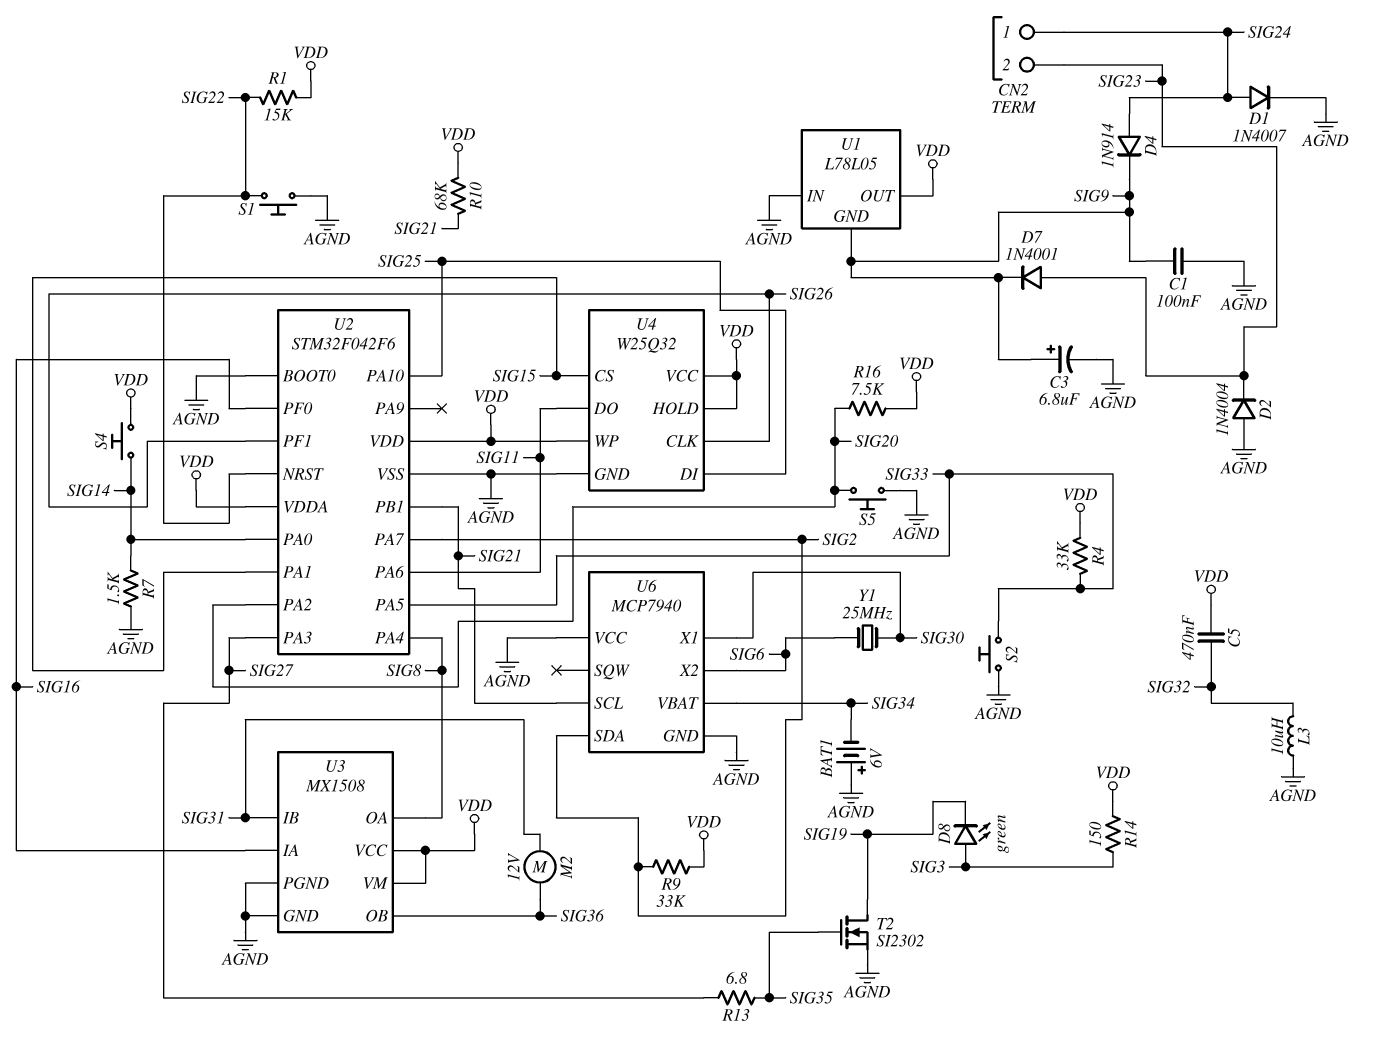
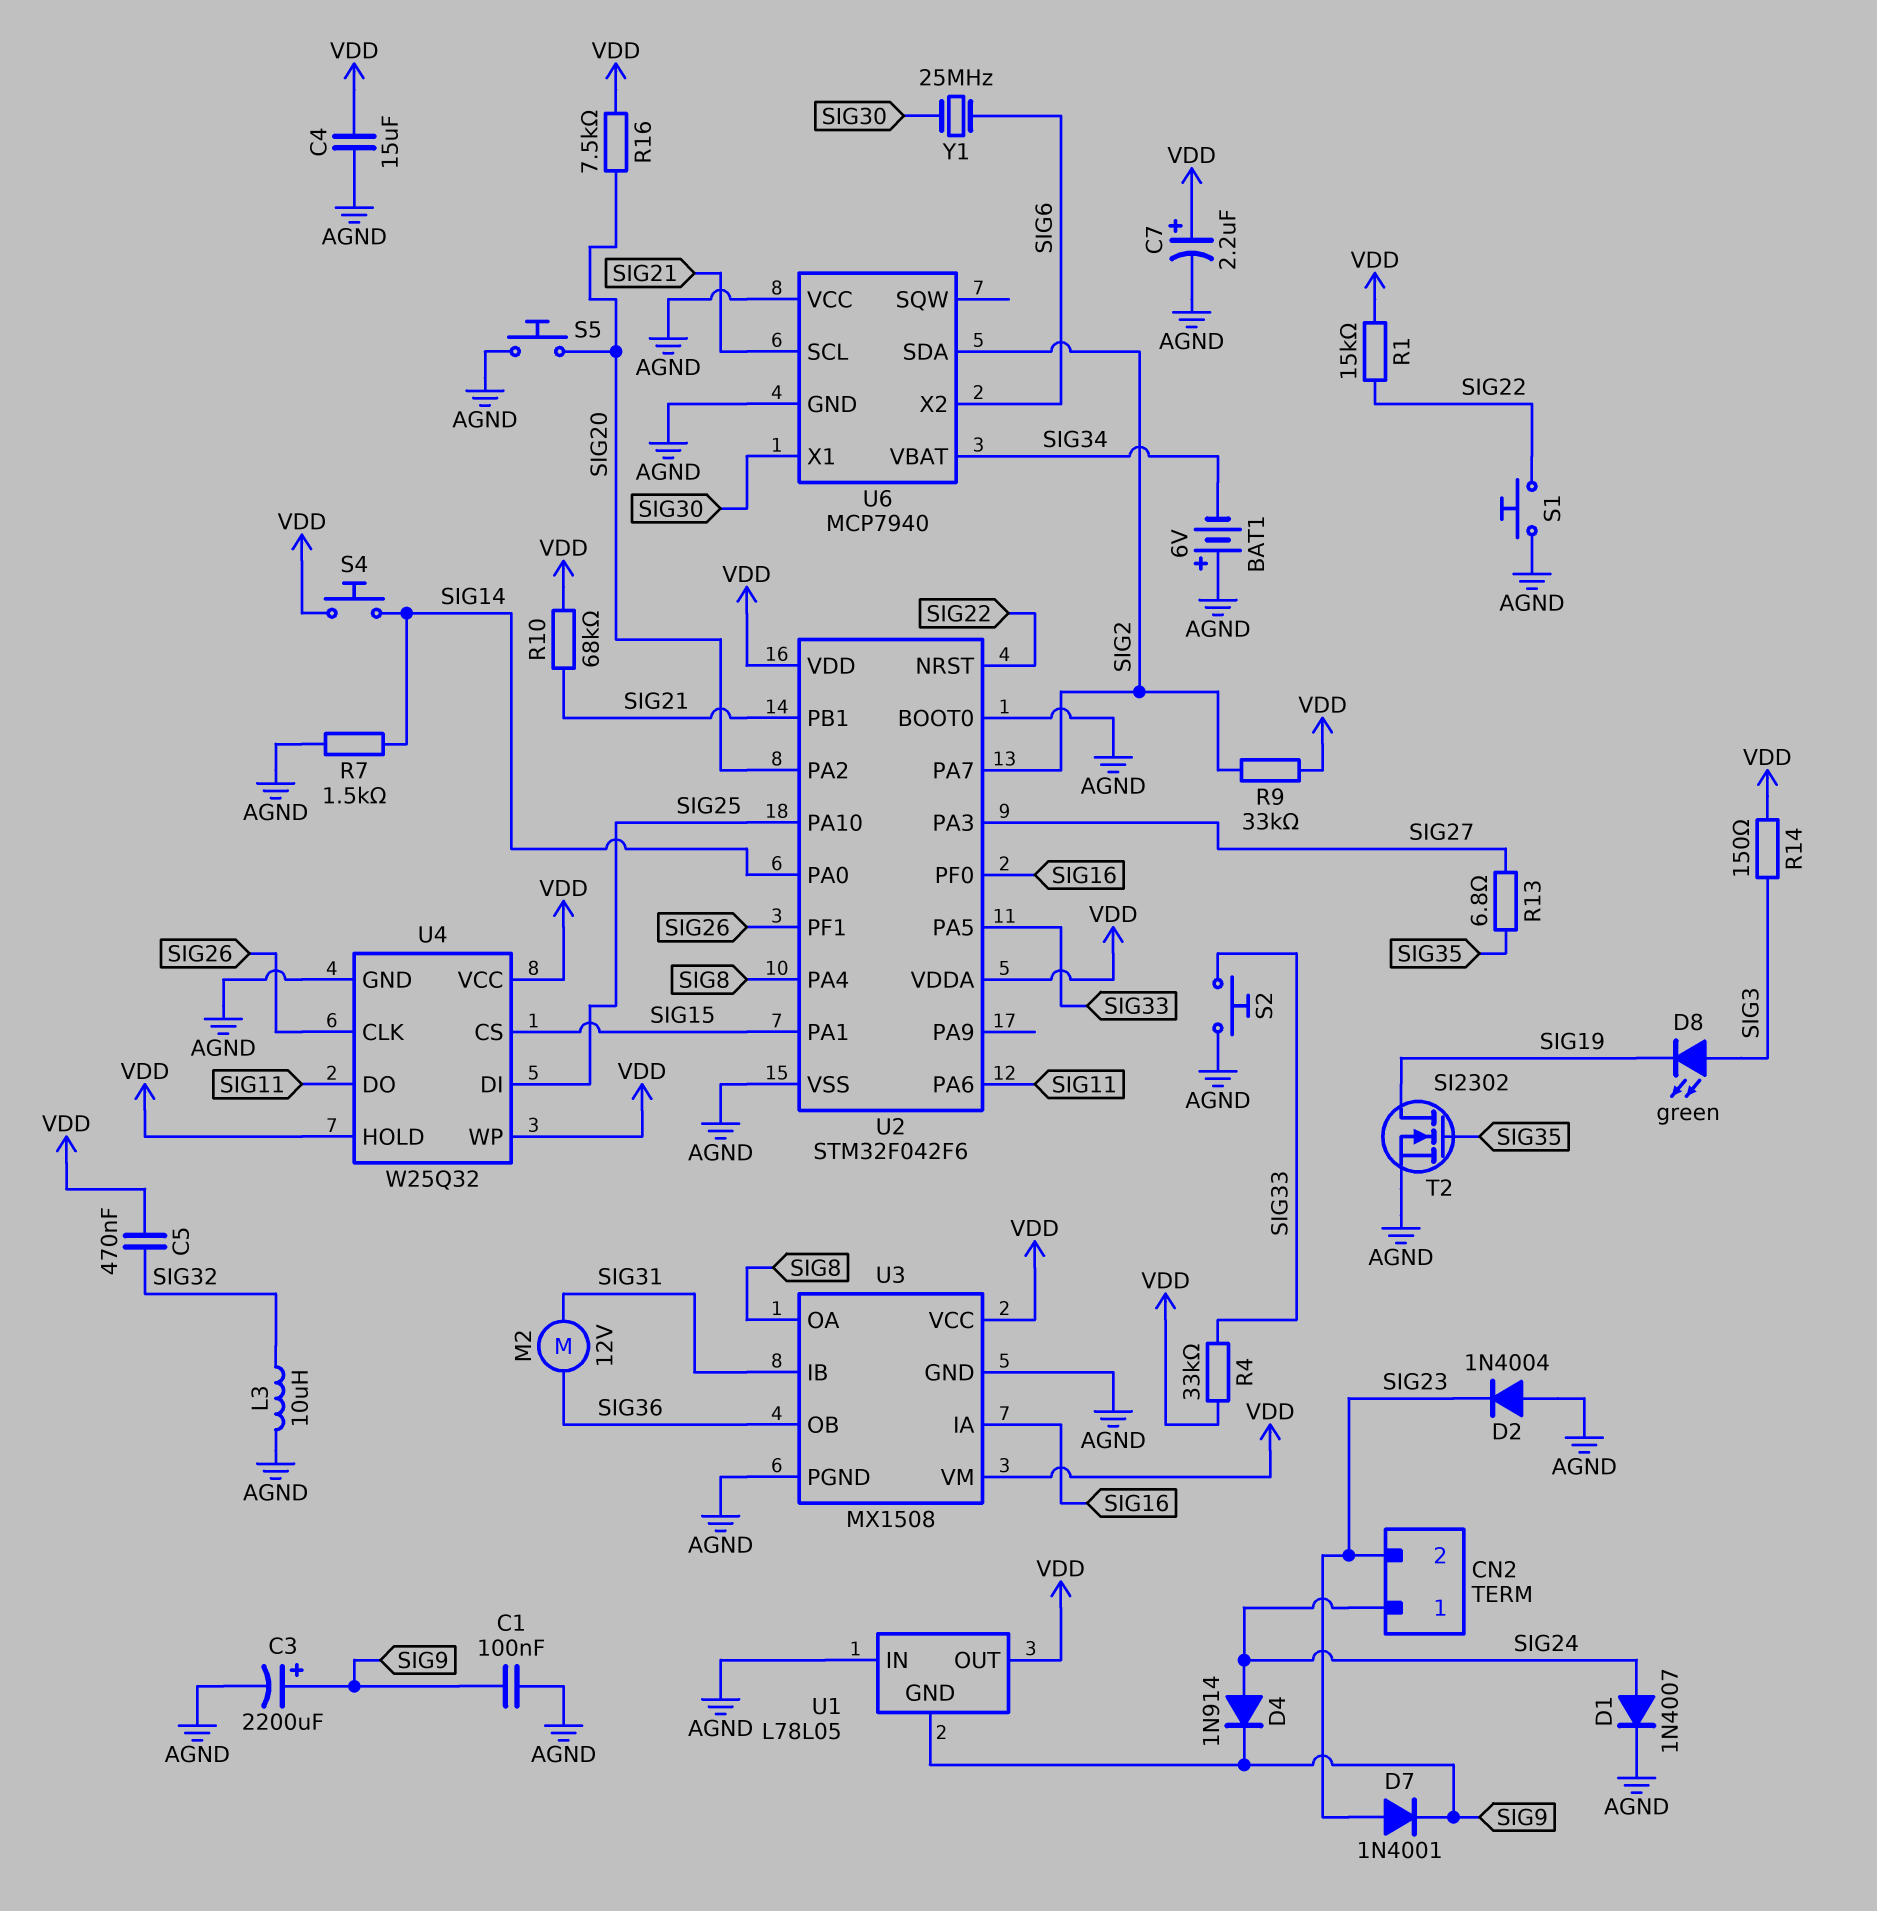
C3: 6.8uF (plus SIG9, minus AGND) -> 2200uF (plus SIG9, minus AGND)
C4: none -> 15uF (AGND, VDD)
C7: none -> 2.2uF (plus VDD, minus AGND)

